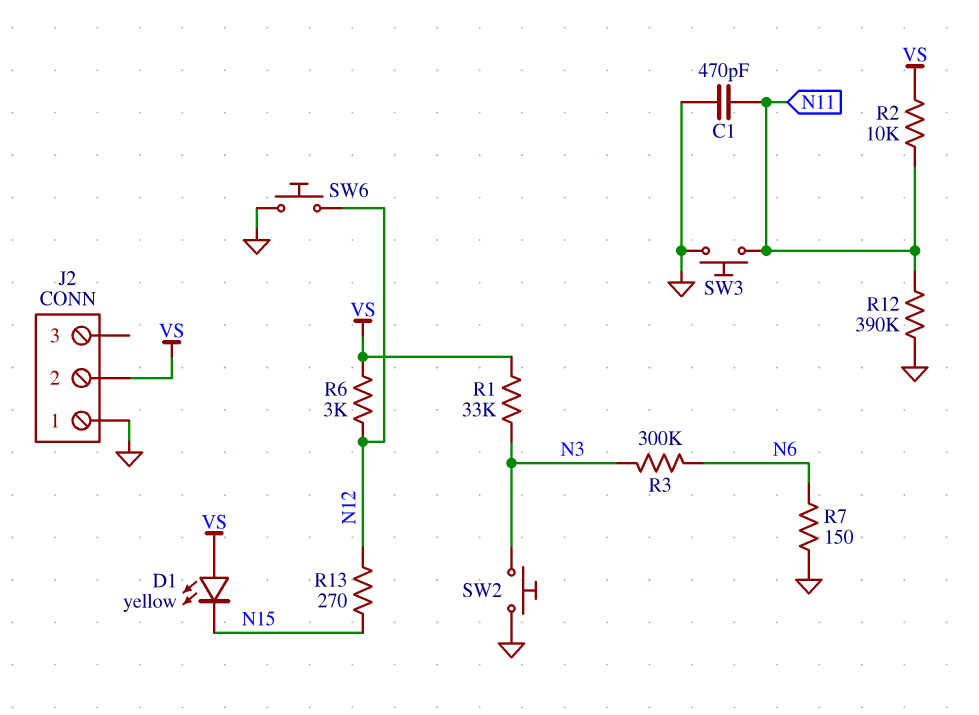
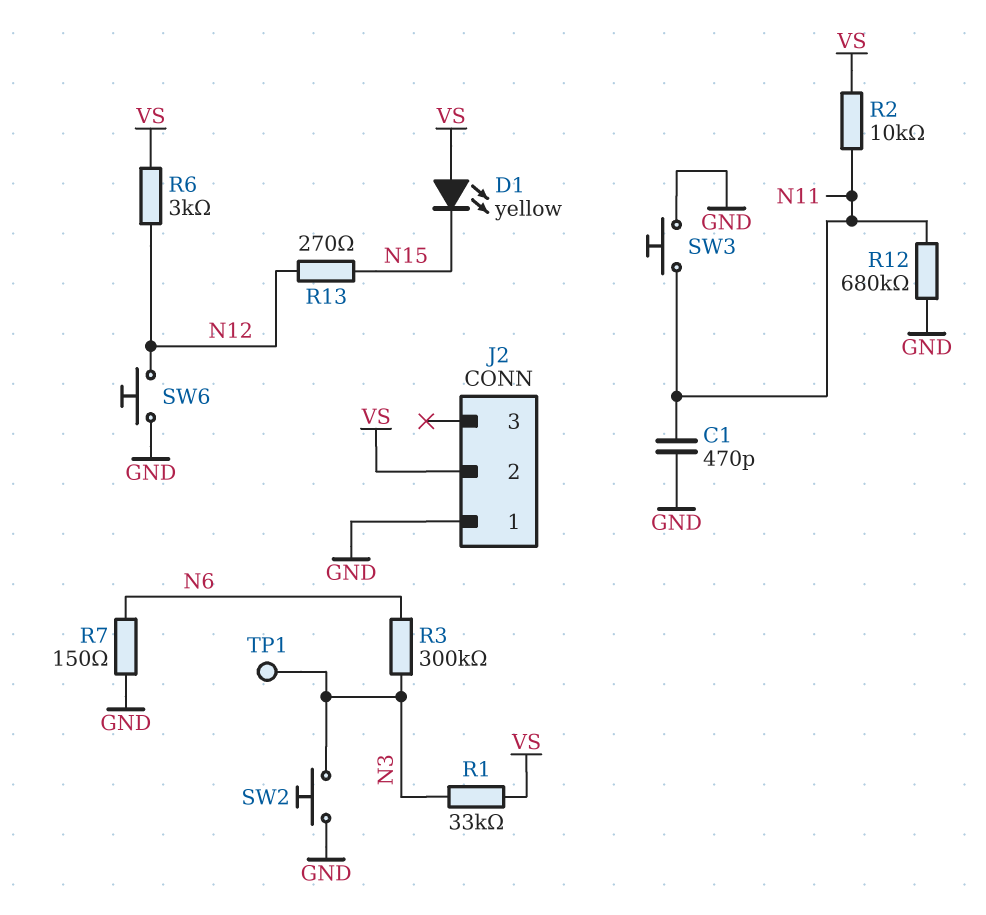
R12: 390k (GND, N11) -> 680k (GND, N11)
TP1: none -> test point (N3)

